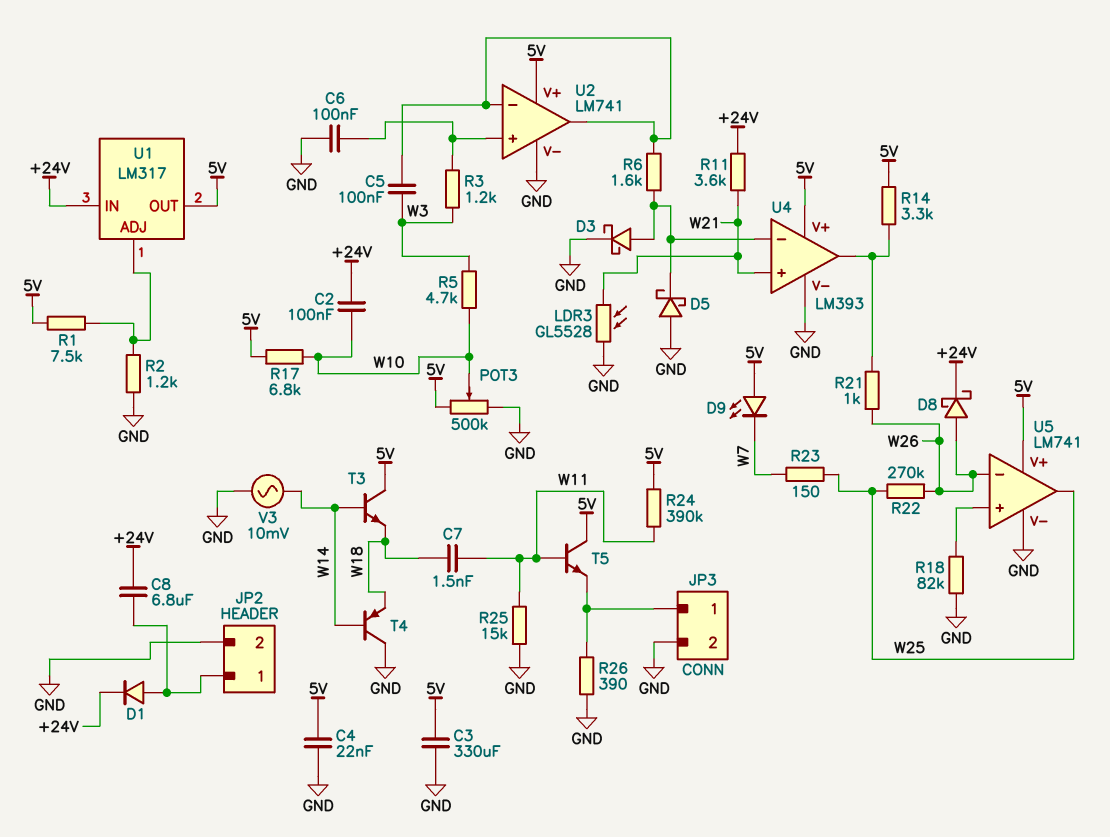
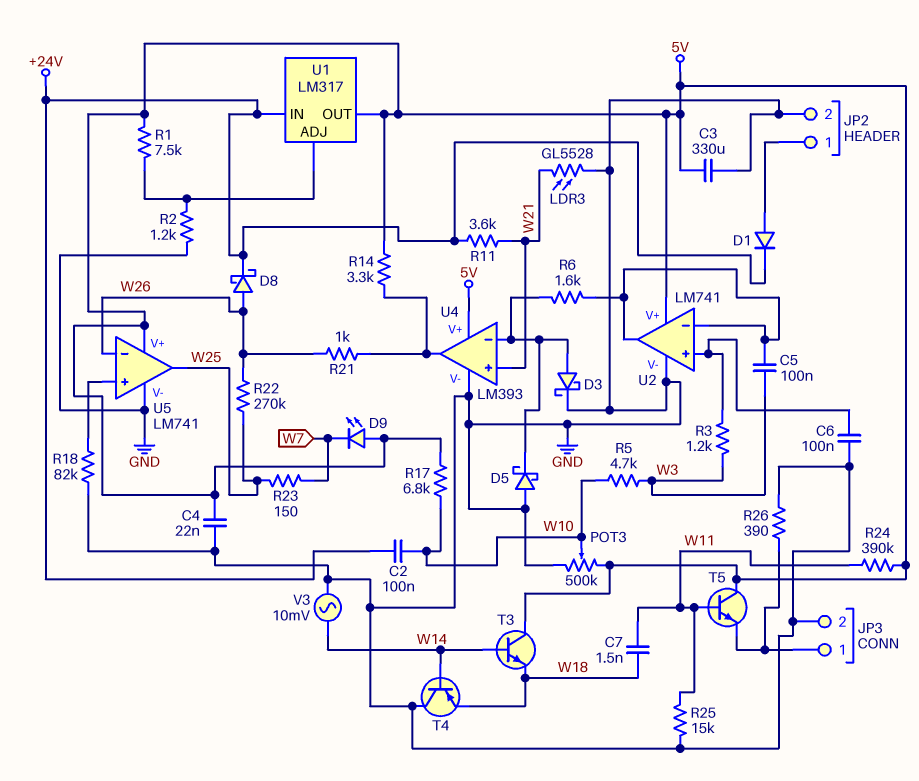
C8: 6.8uF (+24V, JP2/1) -> none

